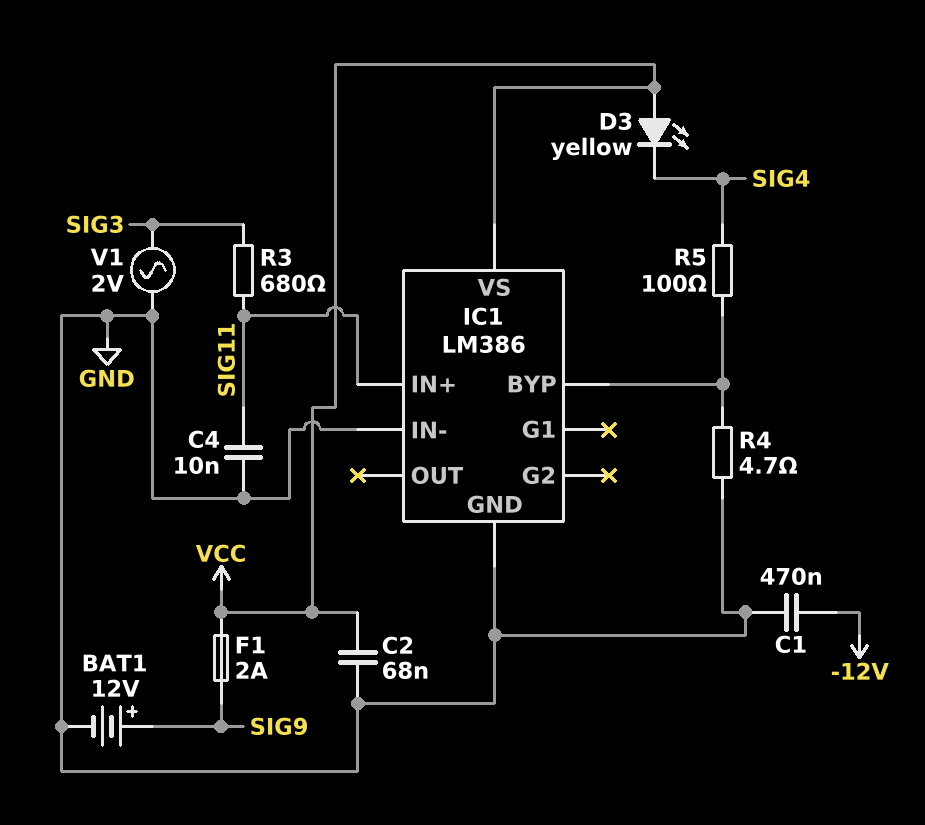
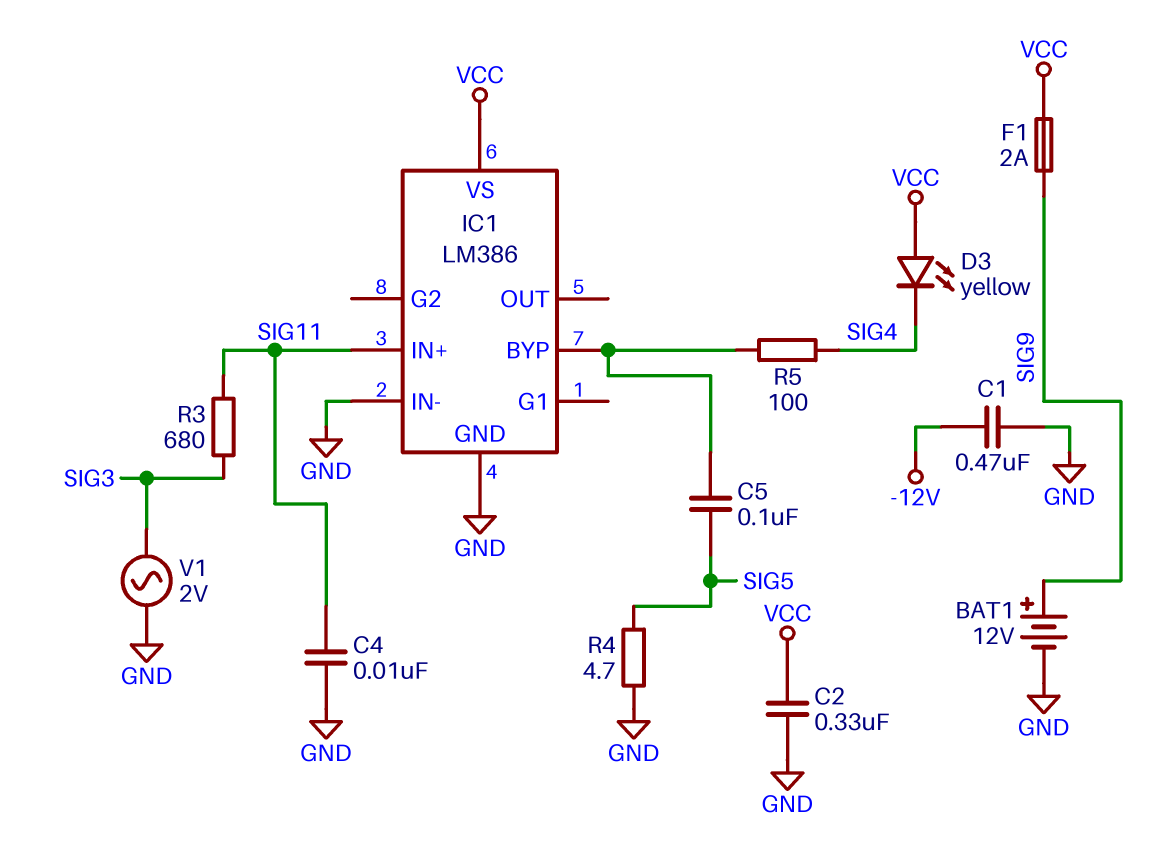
C2: 68nF (GND, VCC) -> 330nF (GND, VCC)
C5: none -> 100nF (IC1/BYP, SIG5)
R4: 4.7 (GND, IC1/BYP) -> 4.7 (GND, SIG5)

